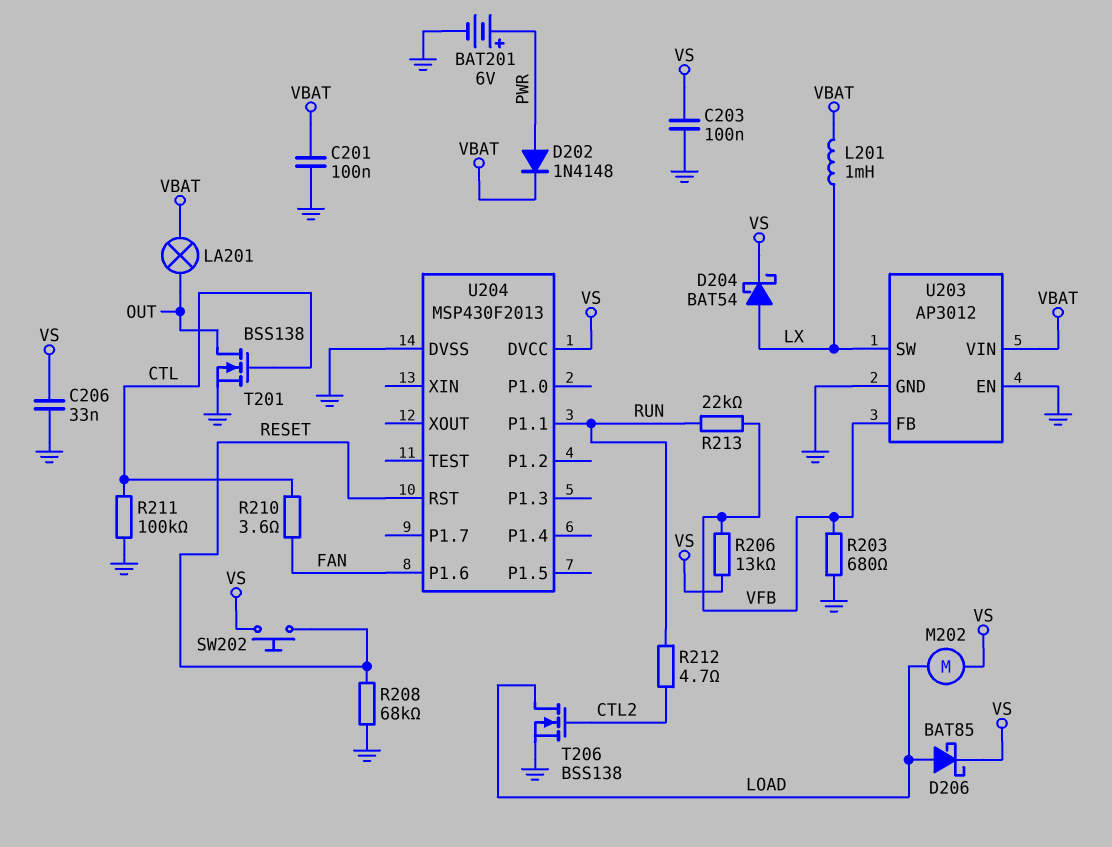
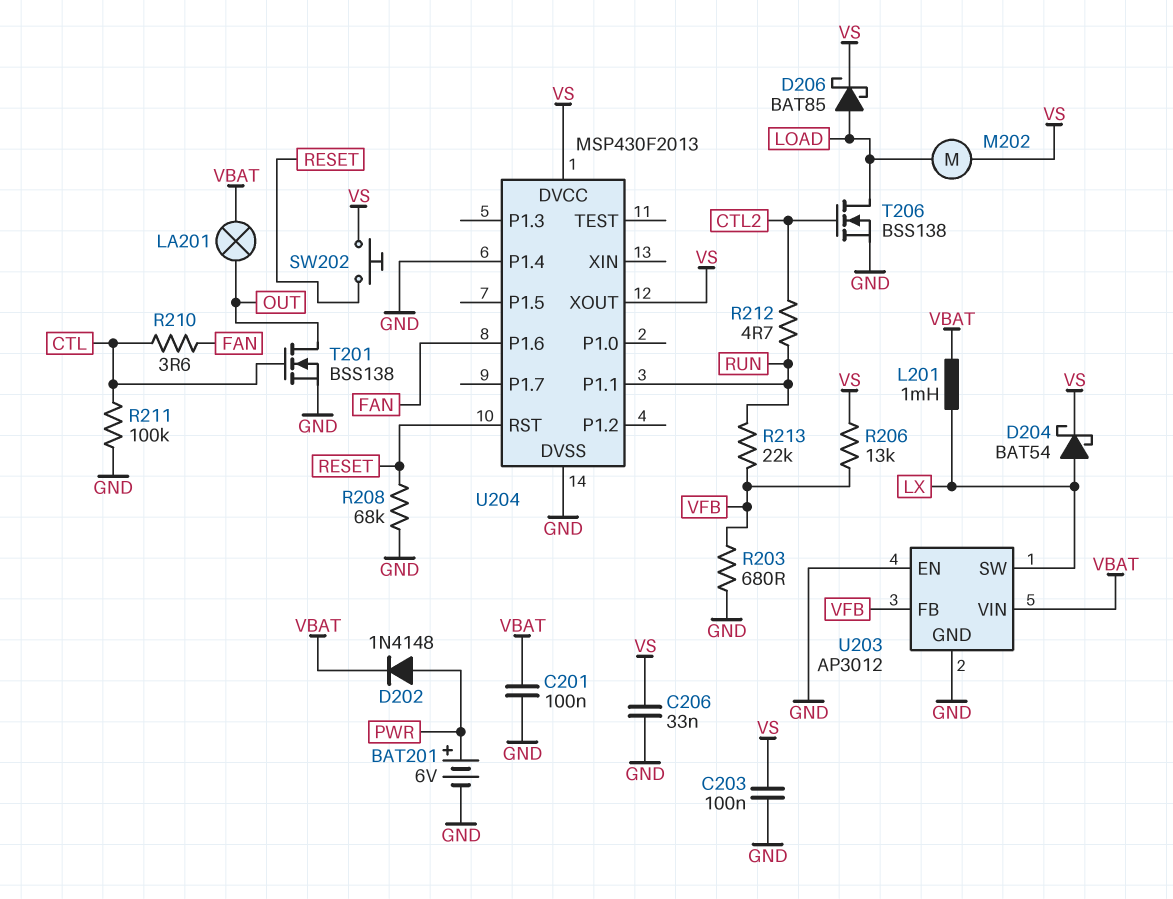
U204 pin P1.4: none -> GND
U204 pin XOUT: none -> VS

